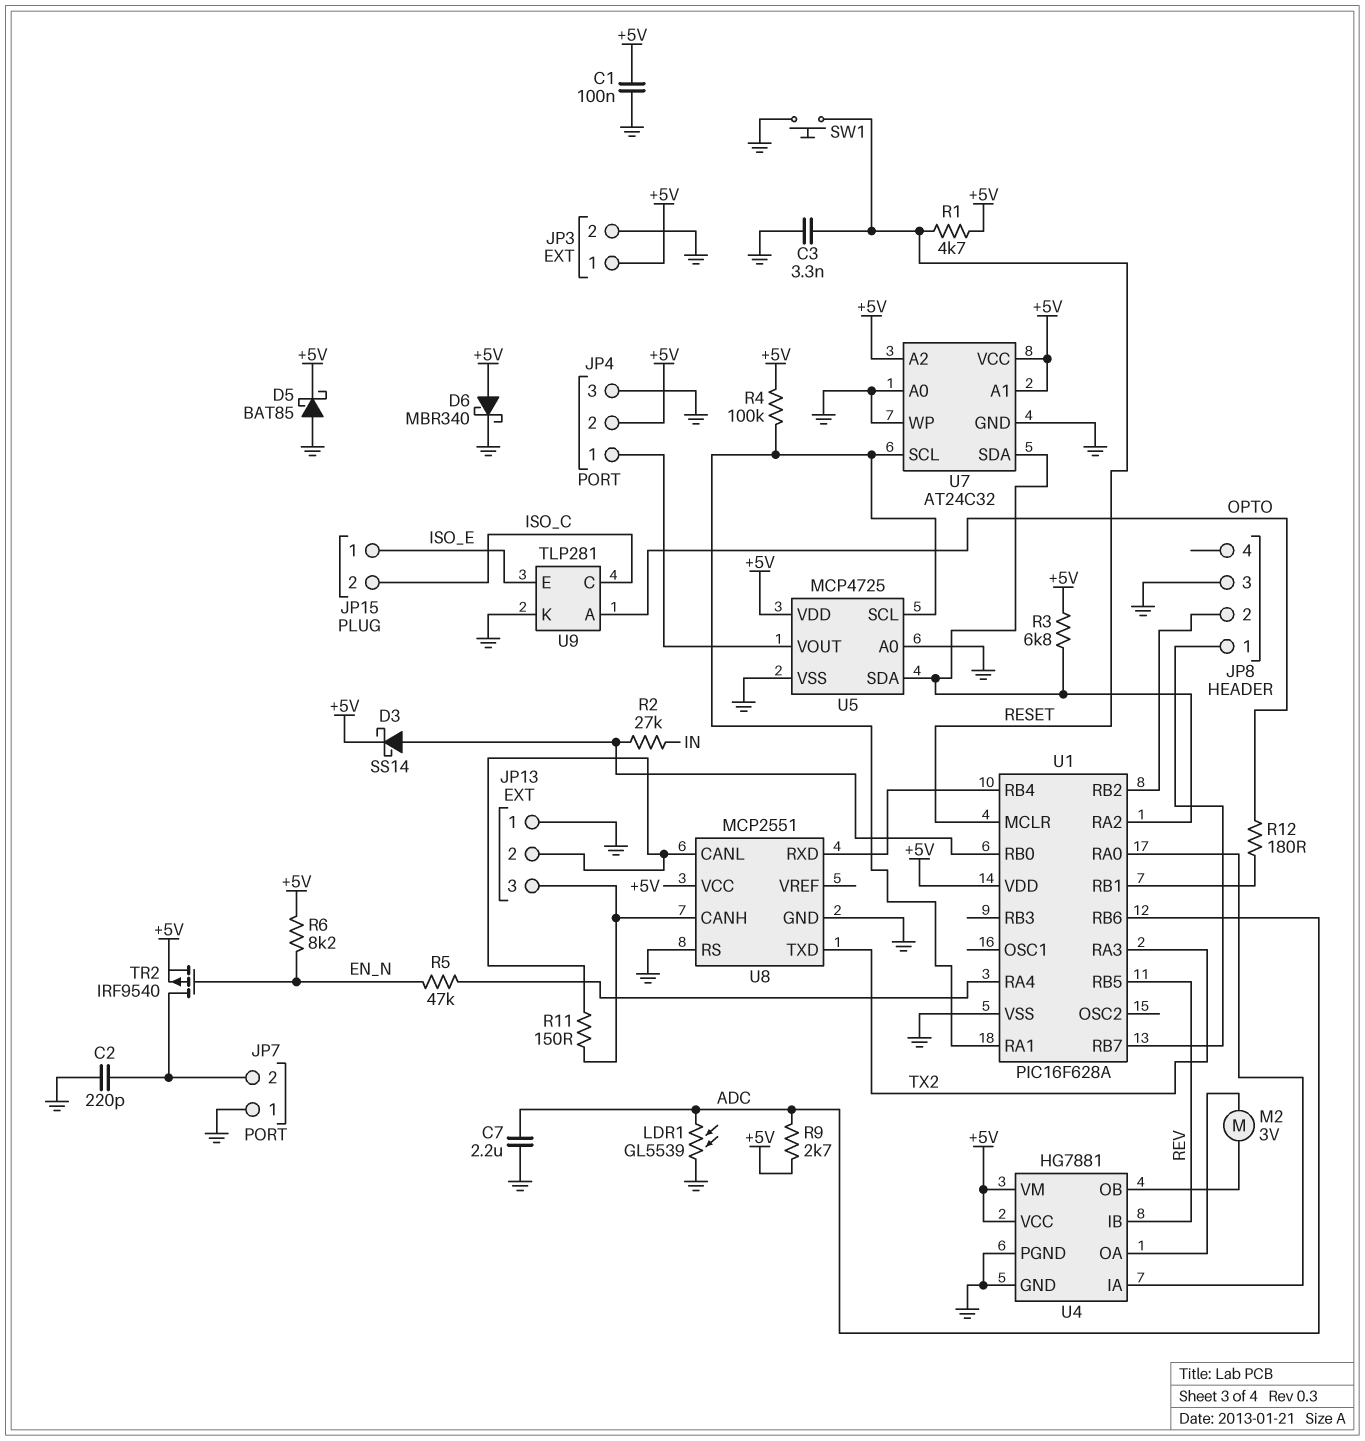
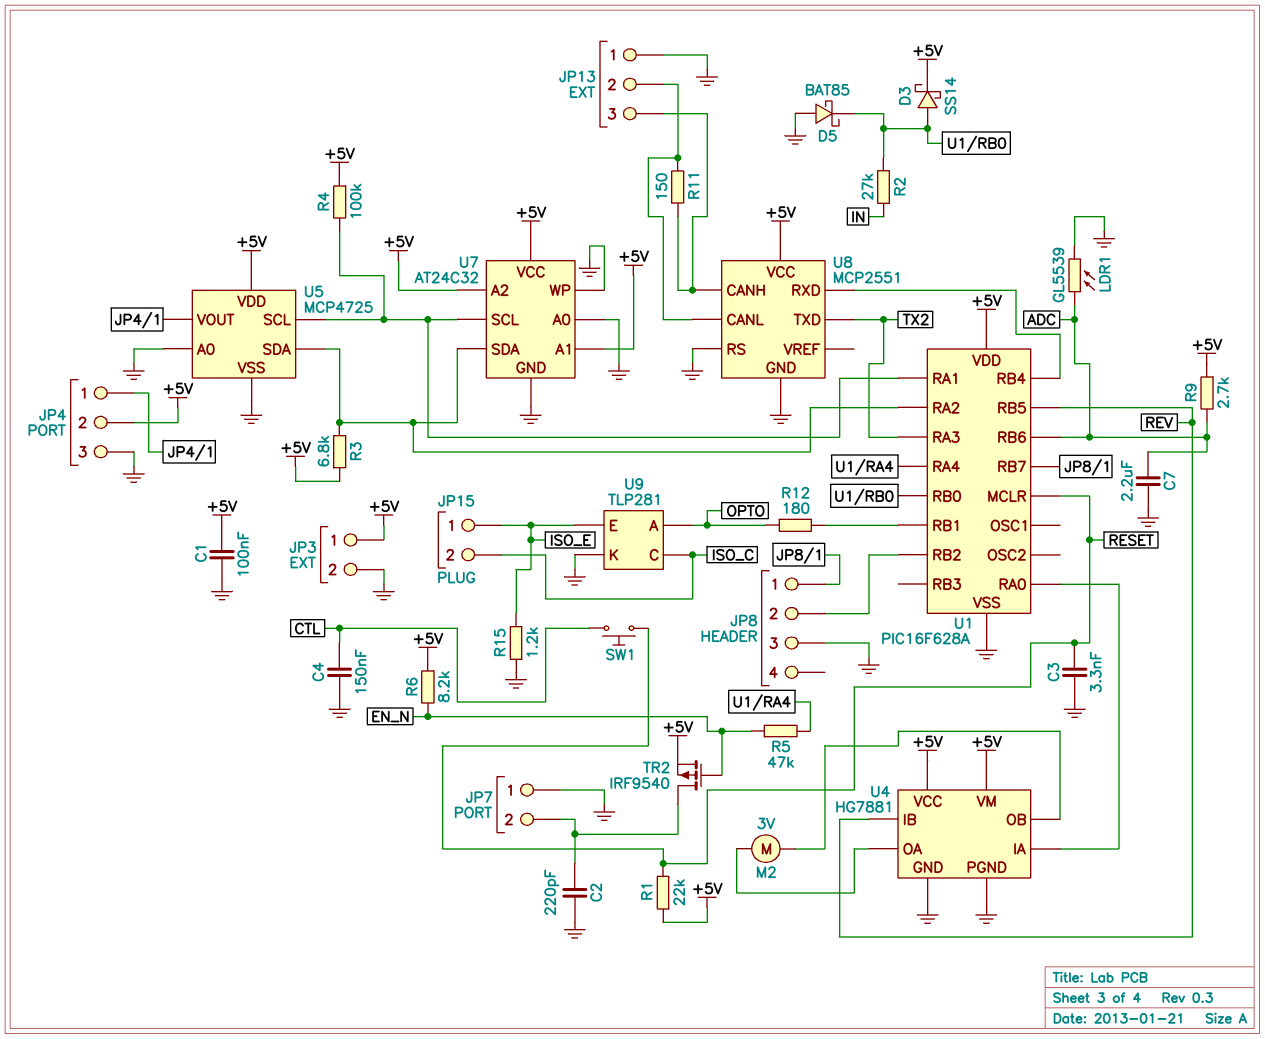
C4: none -> 150nF (CTL, GND)
D5: schottky BAT85 (A GND, K +5V) -> schottky BAT85 (A GND, K U1/RB0)
D6: schottky MBR340 (A +5V, K GND) -> none
R1: 4.7k (+5V, RESET) -> 22k (+5V, RESET)
R15: none -> 1.2k (GND, ISO_E)
SW1: button (GND, RESET) -> button (CTL, RESET)

